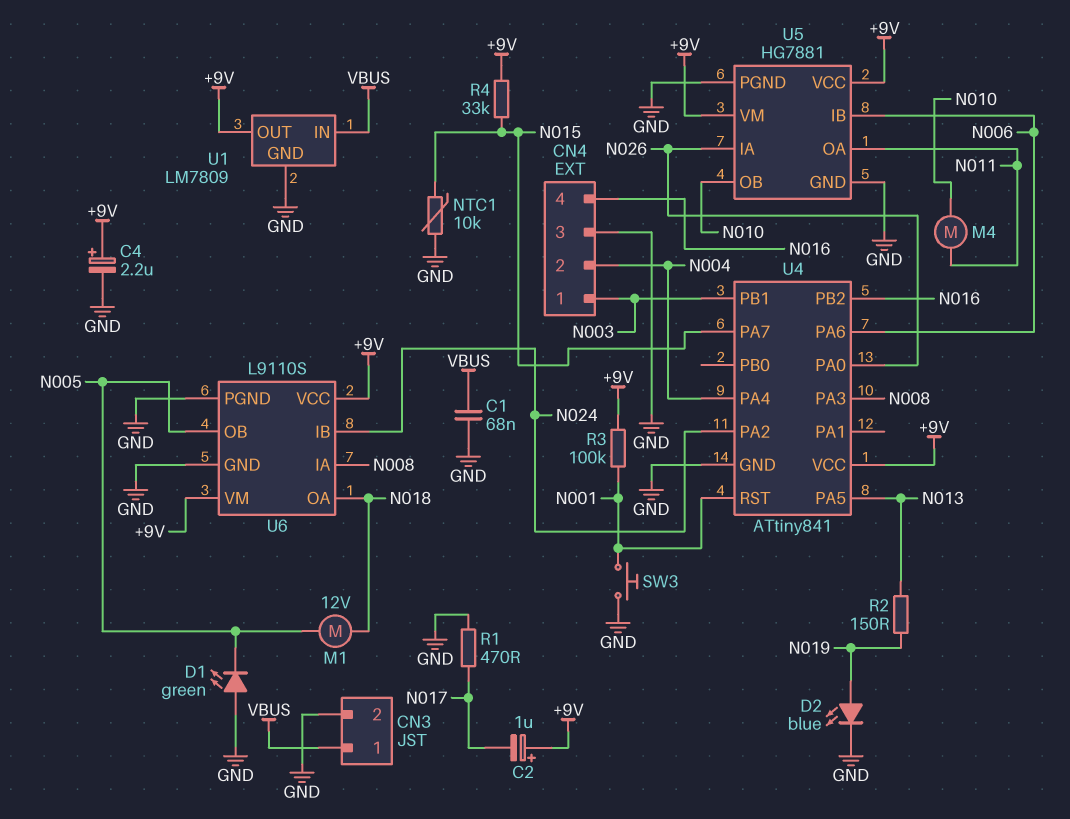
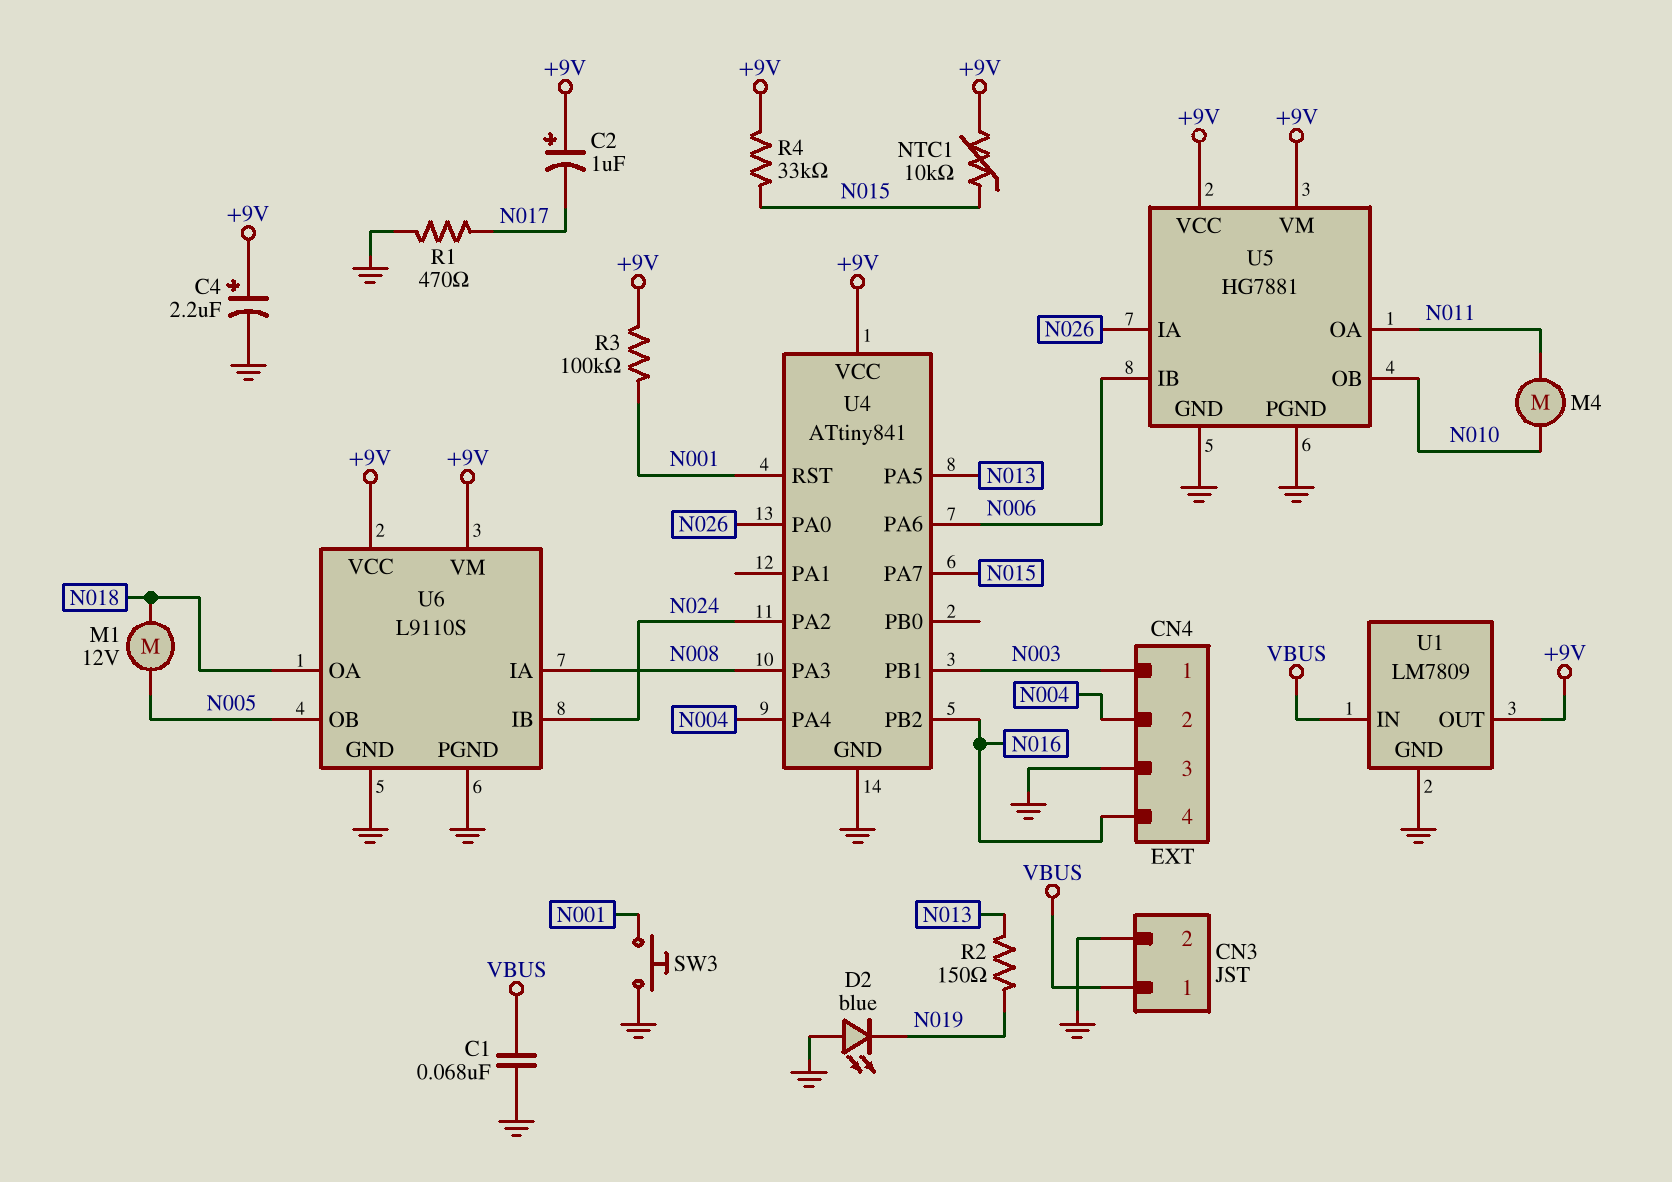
D1: LED green (A GND, K N005) -> none
D2: LED blue (A N019, K GND) -> LED blue (A GND, K N019)
NTC1: 10k (GND, N015) -> 10k (+9V, N015)

